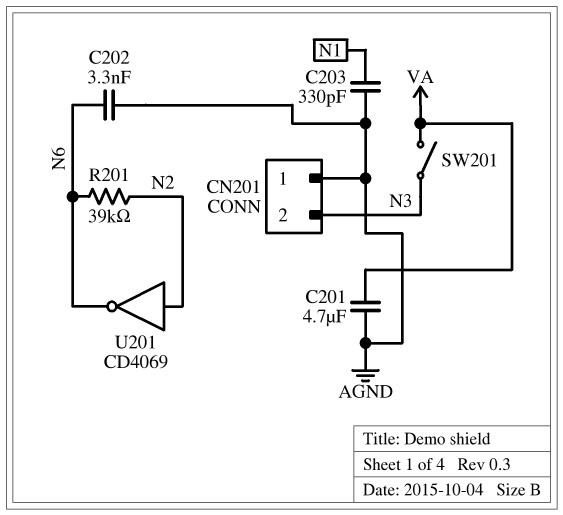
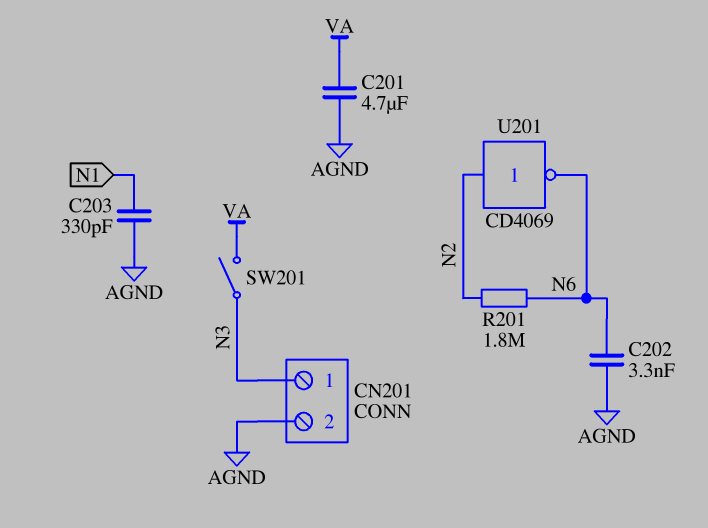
CN201 pin 1: AGND -> N3
CN201 pin 2: N3 -> AGND
R201: 39k (N2, N6) -> 1.8M (N2, N6)

